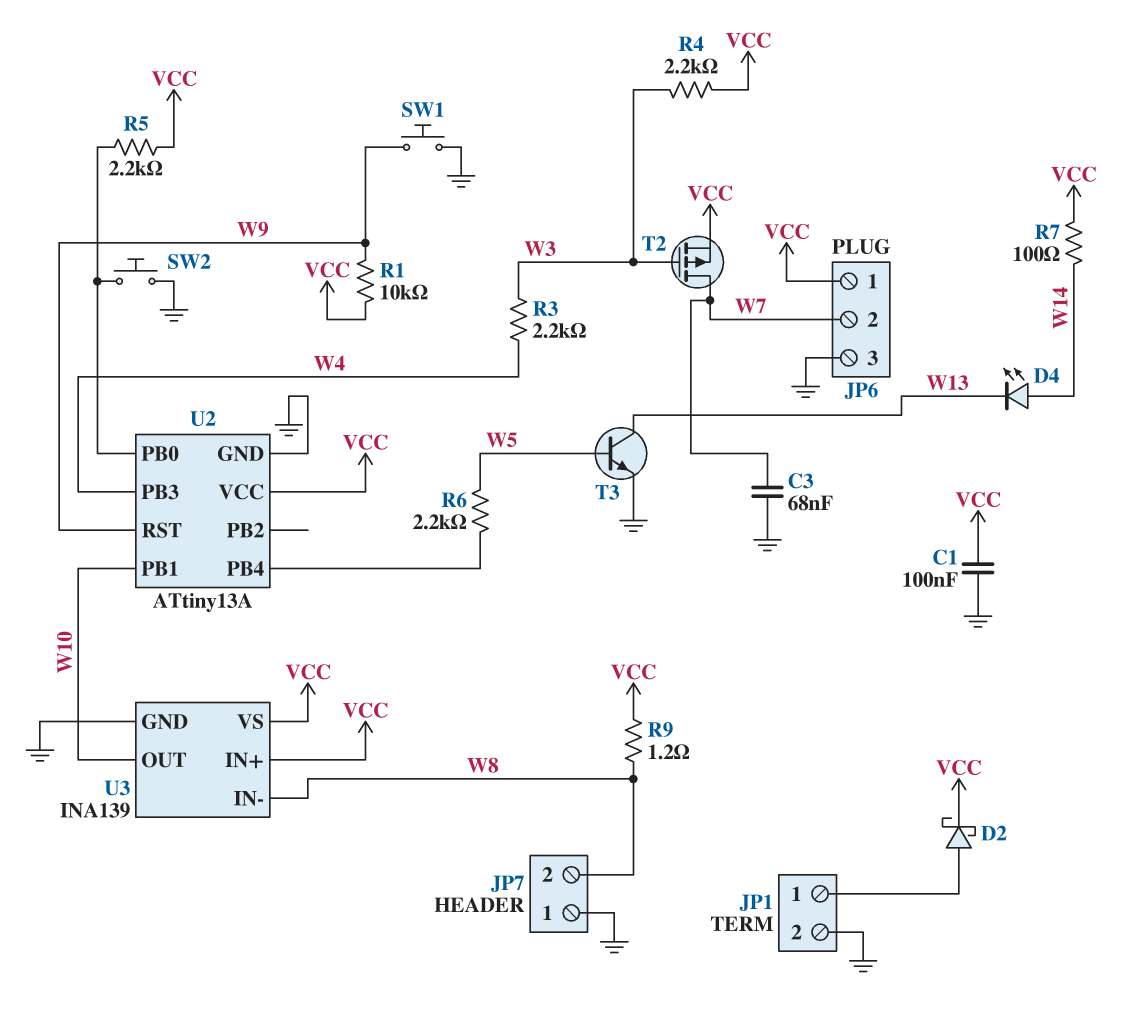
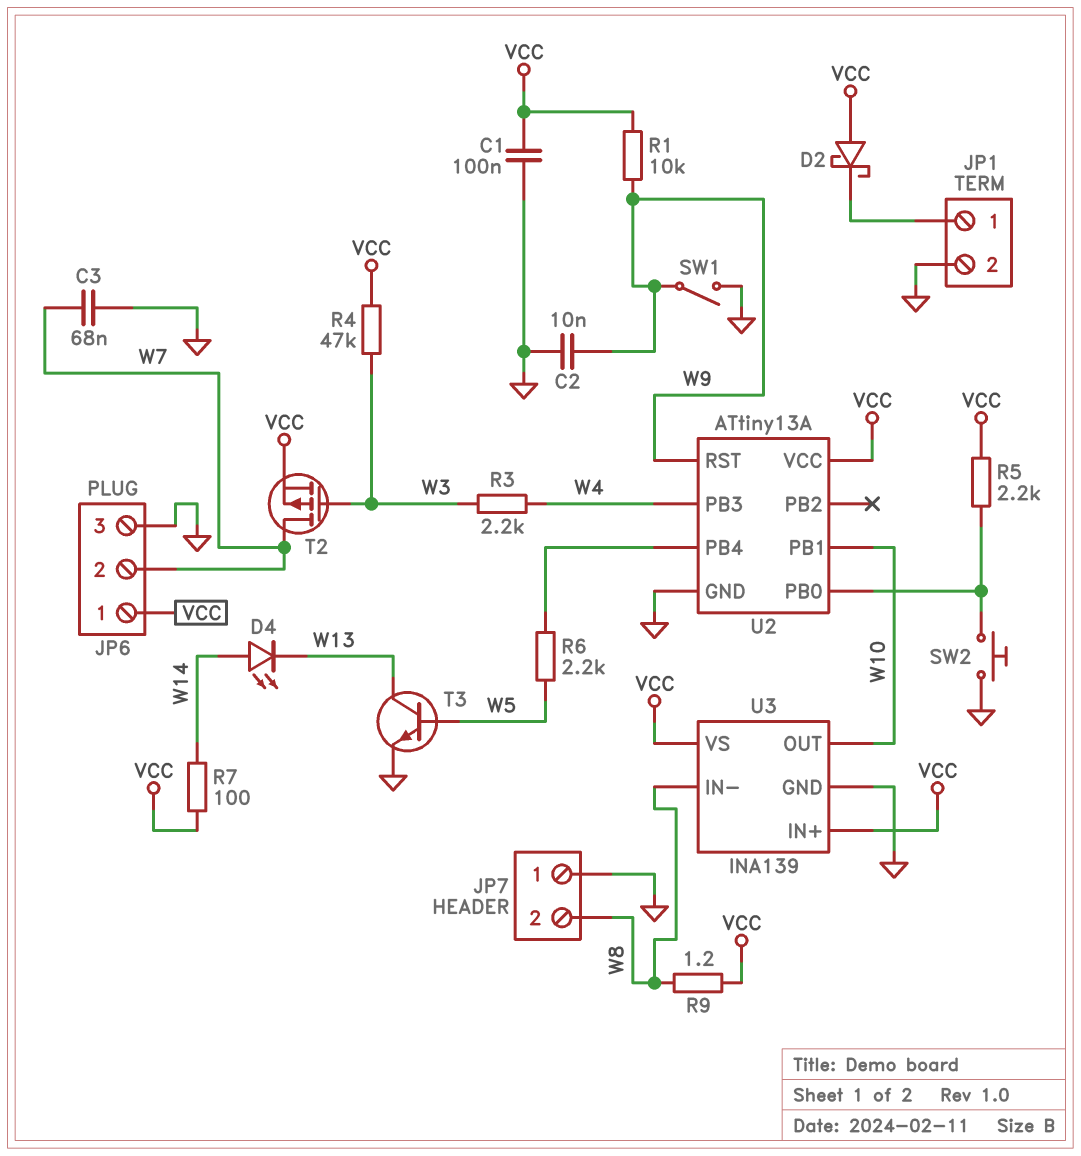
C2: none -> 10nF (GND, W9)
D2: schottky (A JP1/1, K VCC) -> schottky (A VCC, K JP1/1)
R4: 2.2k (VCC, W3) -> 47k (VCC, W3)
SW1: button (GND, W9) -> switch (GND, W9)

